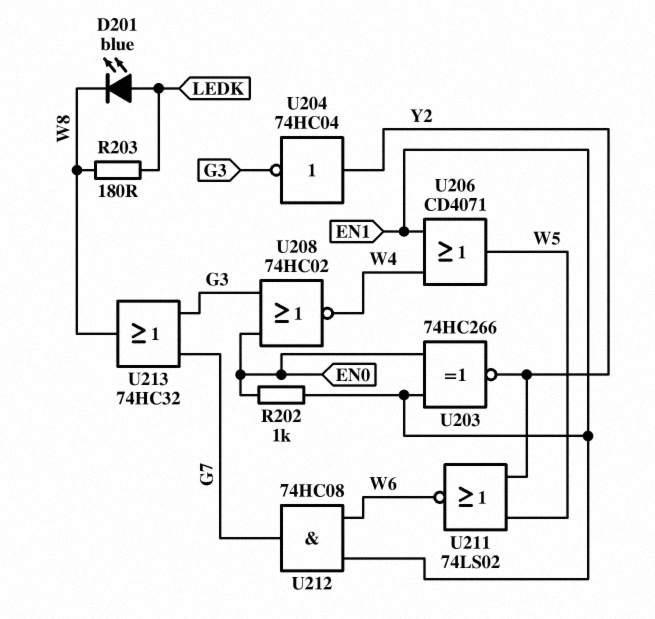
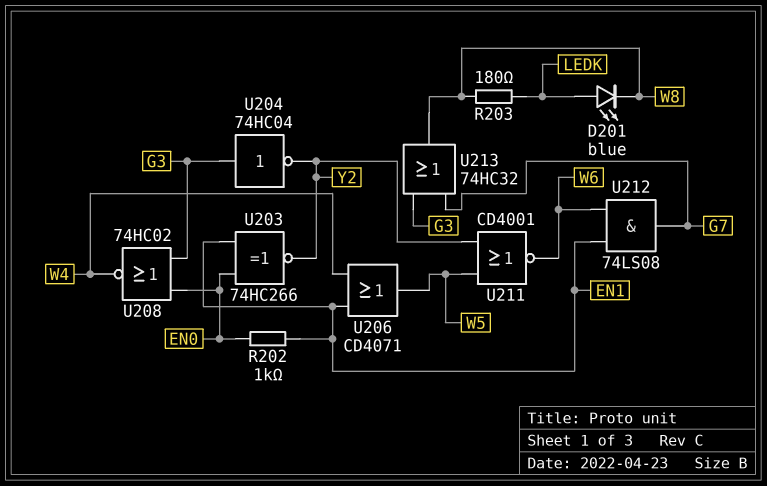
U204: NOT 74HC04 (in Y2, out G3) -> NOT 74HC04 (in G3, out Y2)
U211: NOR 74LS02 (in W5, in Y2, out W6) -> NOR CD4001 (in W5, in Y2, out W6)
U212: AND 74HC08 (in EN1, in W6, out G7) -> AND 74LS08 (in EN1, in W6, out G7)

